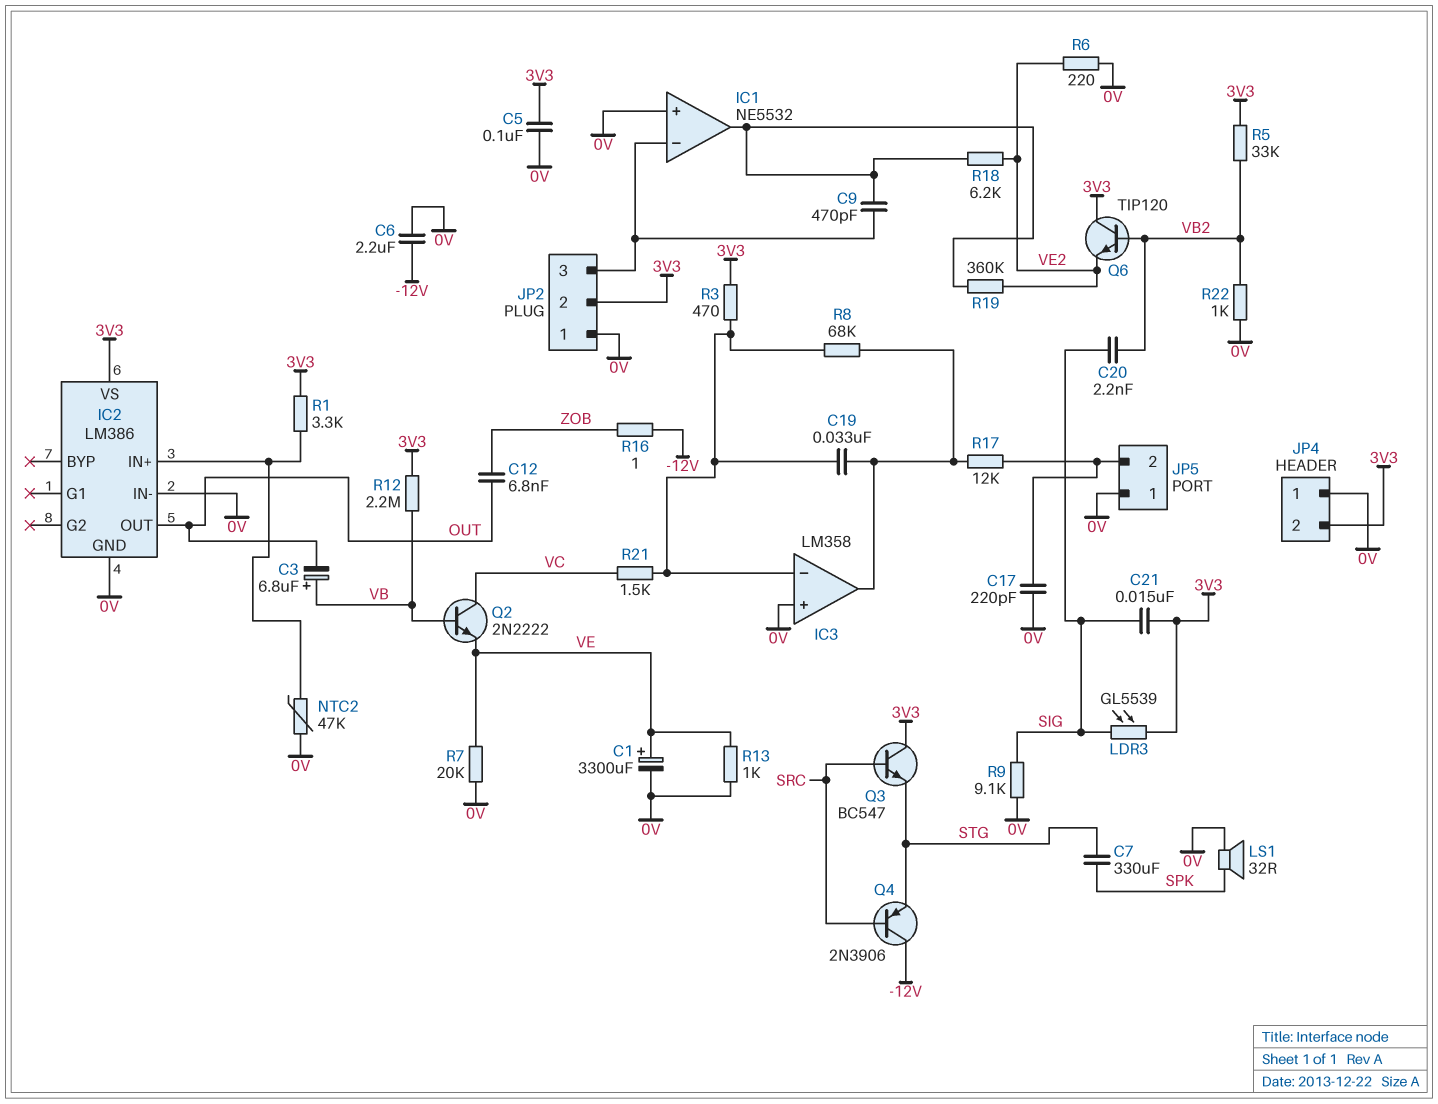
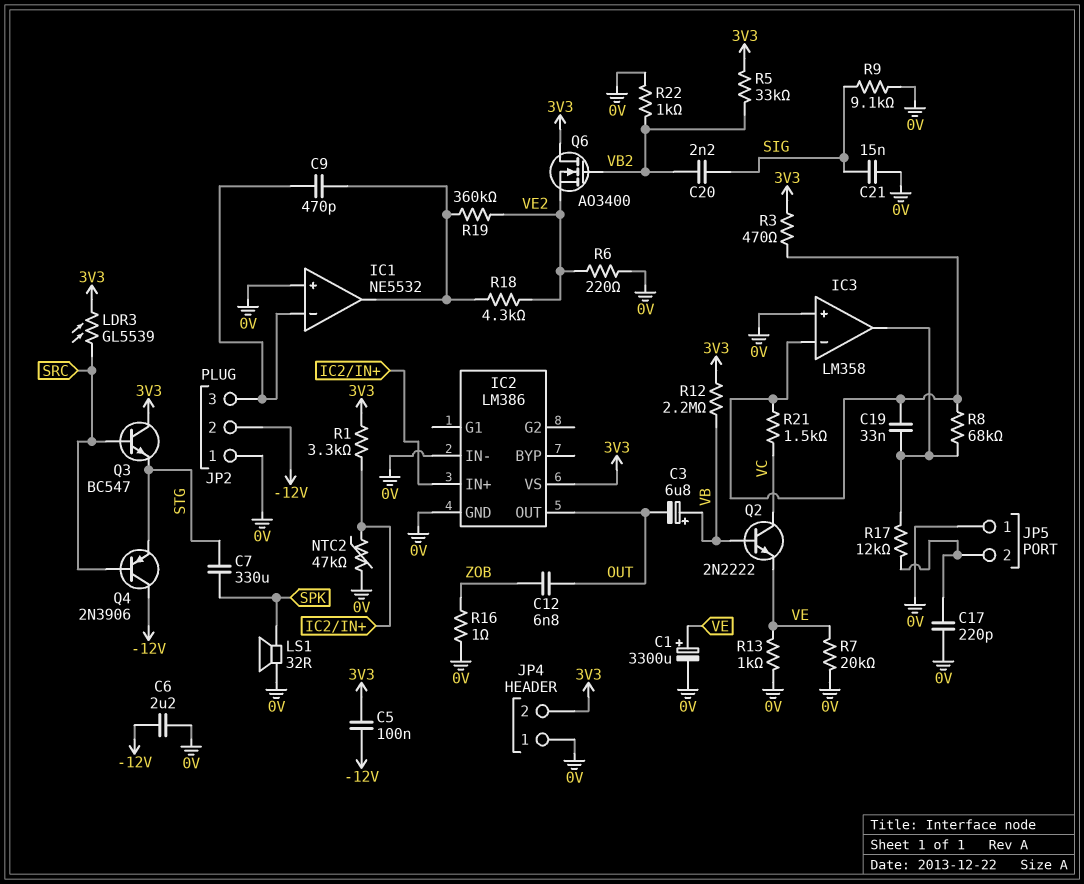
C5: 100nF (0V, 3V3) -> 100nF (-12V, 3V3)
C21: 15nF (3V3, SIG) -> 15nF (0V, SIG)
JP2 pin 2: 3V3 -> -12V
LDR3: GL5539 (3V3, SIG) -> GL5539 (3V3, SRC)
Q6: NPN TIP120 (B VB2, C 3V3, E VE2) -> NMOS AO3400 (G VB2, D 3V3, S VE2)
R16: 1 (-12V, ZOB) -> 1 (0V, ZOB)
R18: 6.2k (IC1/out, VE2) -> 4.3k (IC1/out, VE2)

